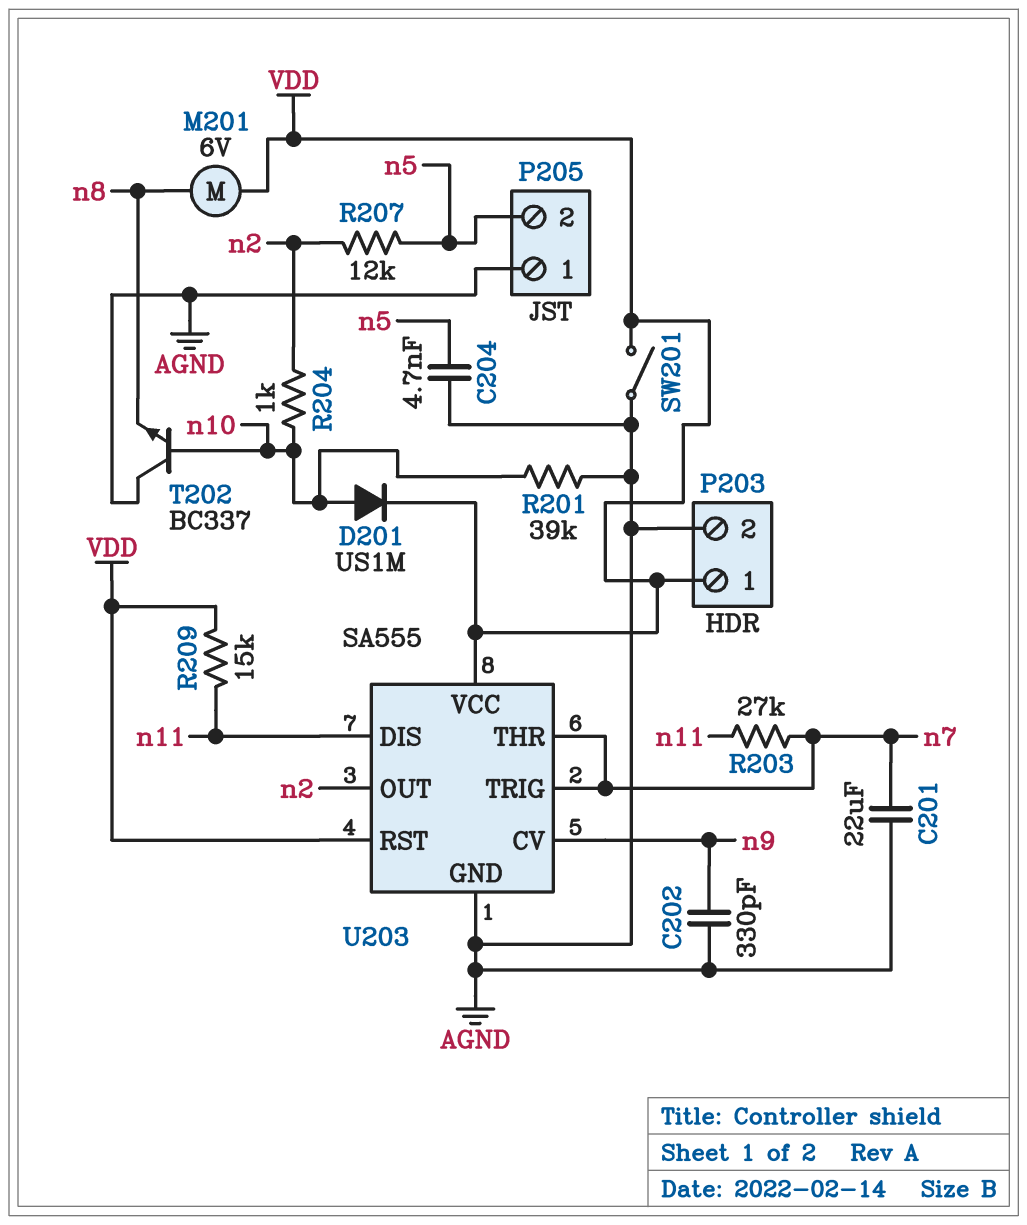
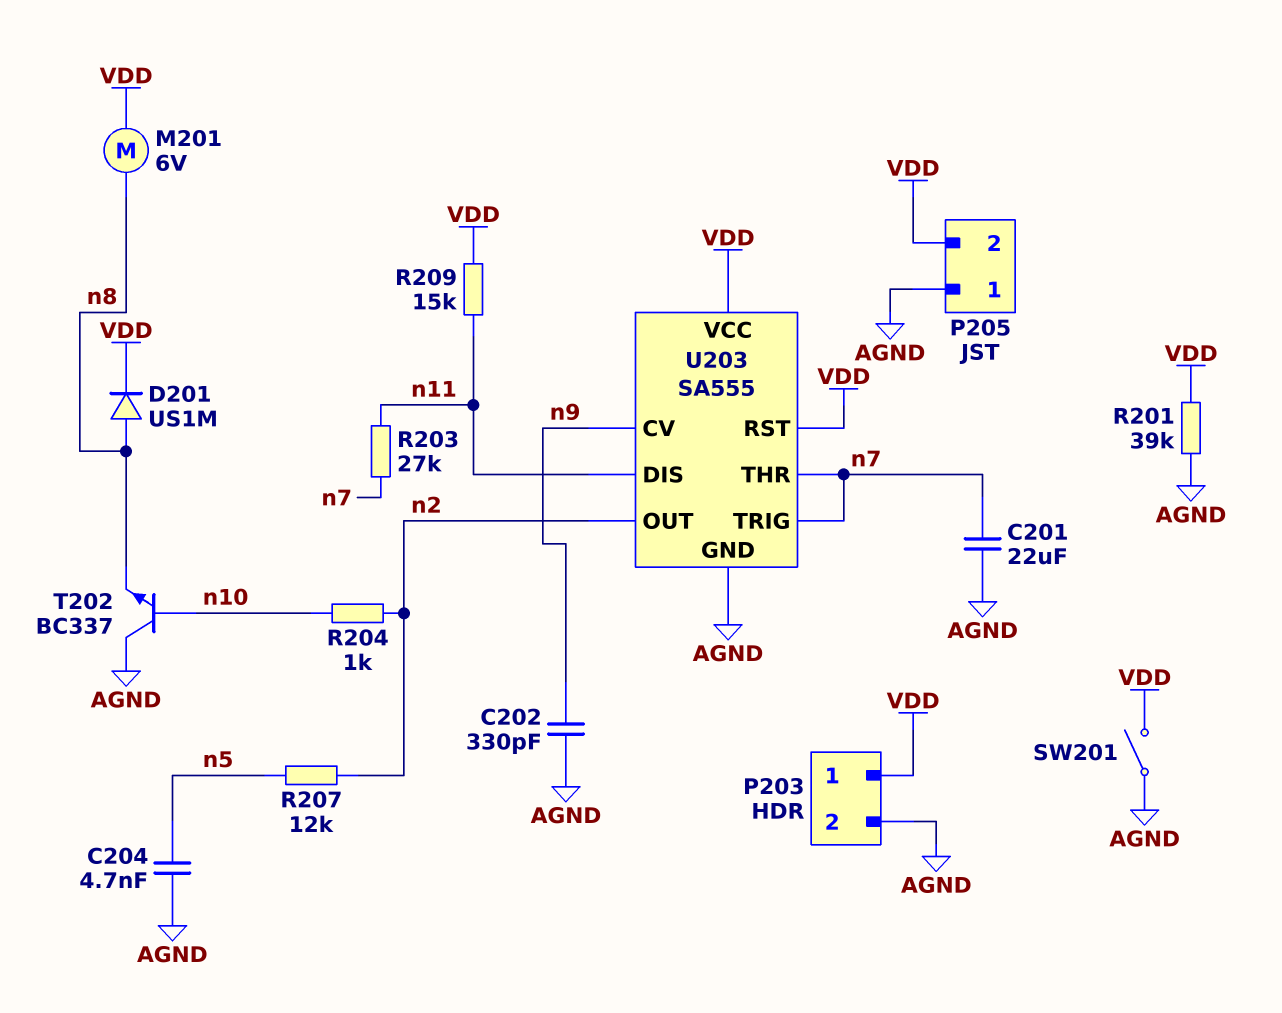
D201: diode US1M (A n10, K VDD) -> diode US1M (A n8, K VDD)
P205 pin 2: n5 -> VDD
R201: 39k (AGND, n10) -> 39k (AGND, VDD)

